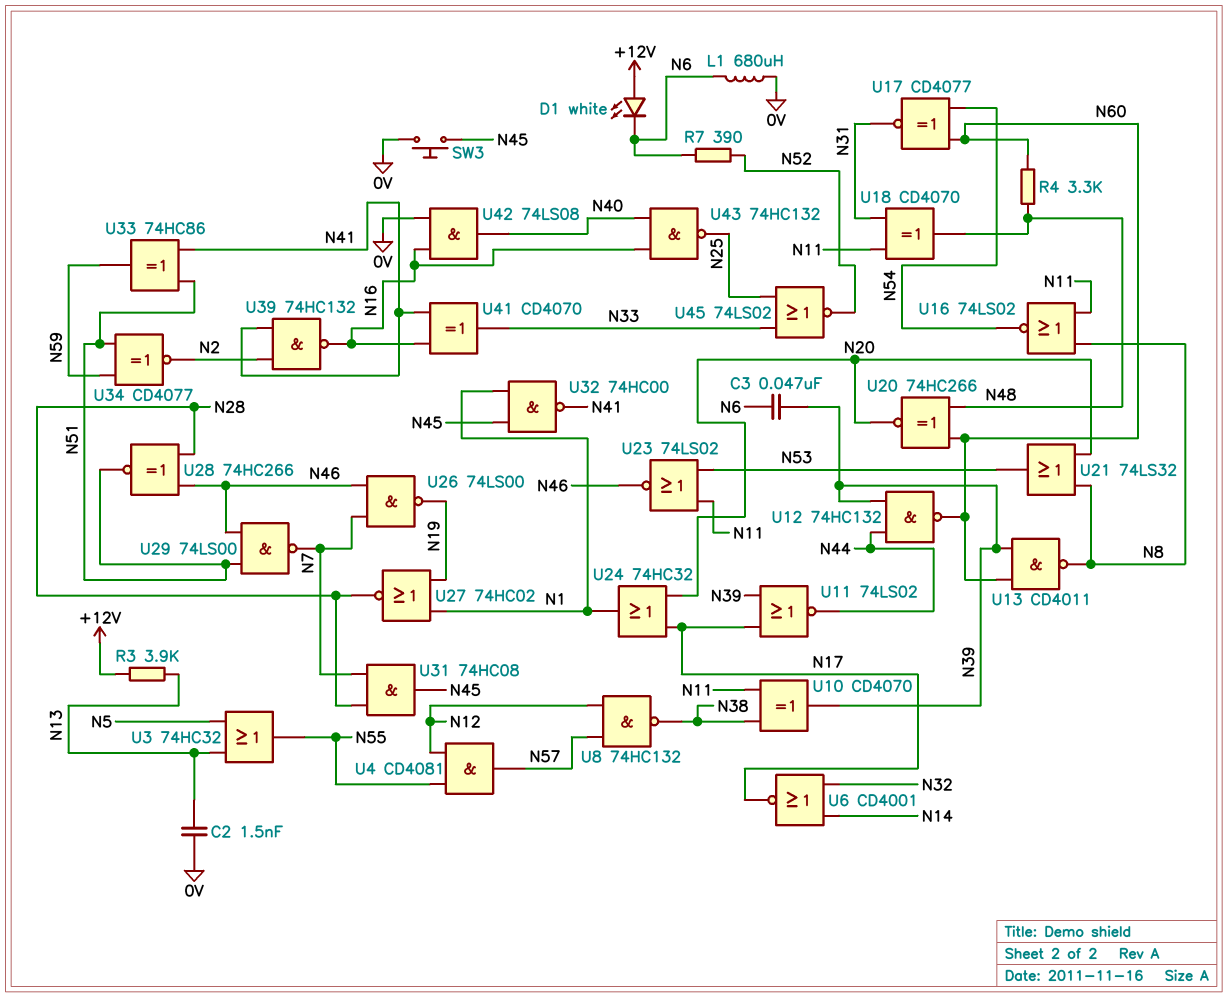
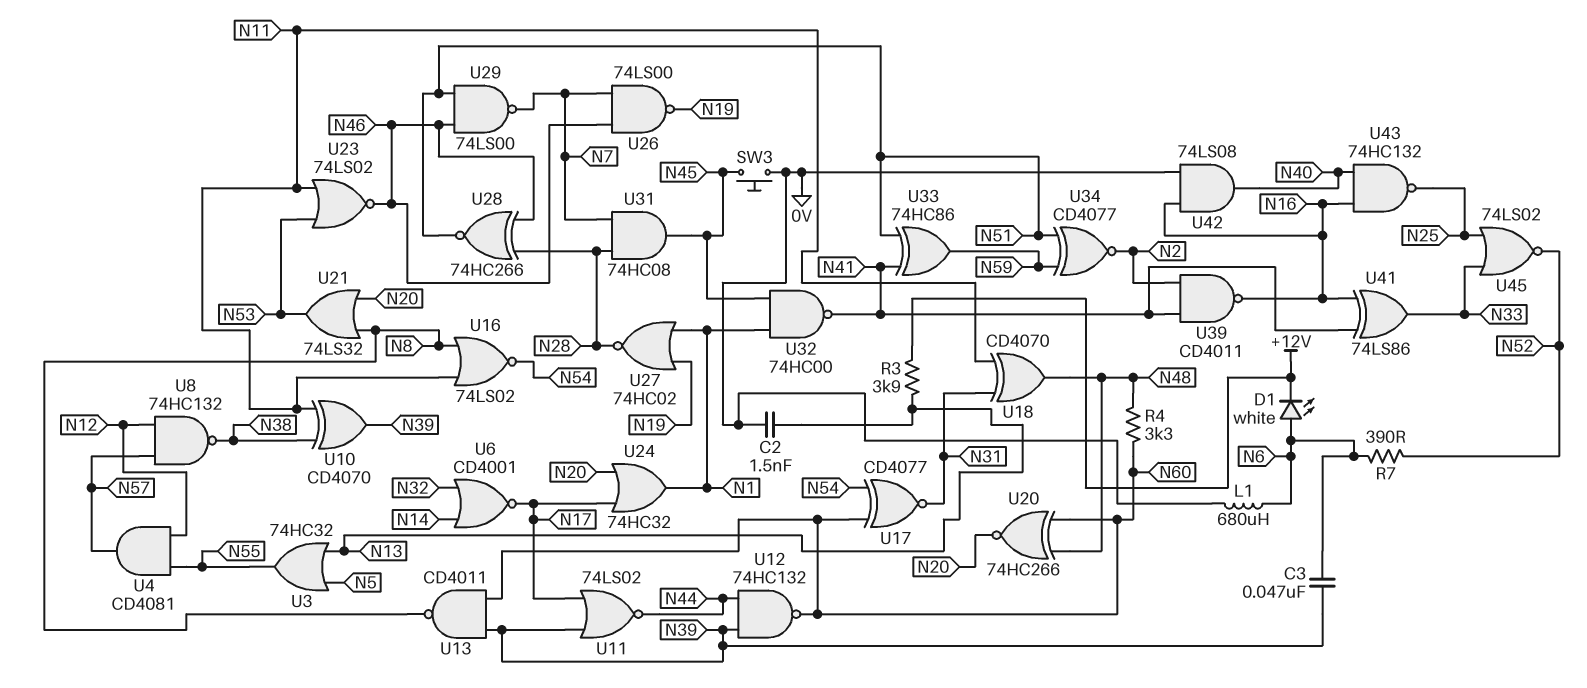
D1: LED white (A +12V, K N6) -> LED white (A N6, K +12V)
U39: NAND 74HC132 (in N2, in N41, out N16) -> NAND CD4011 (in N2, in N41, out N16)
U41: XOR CD4070 (in N16, in N41, out N33) -> XOR 74LS86 (in N16, in N41, out N33)

